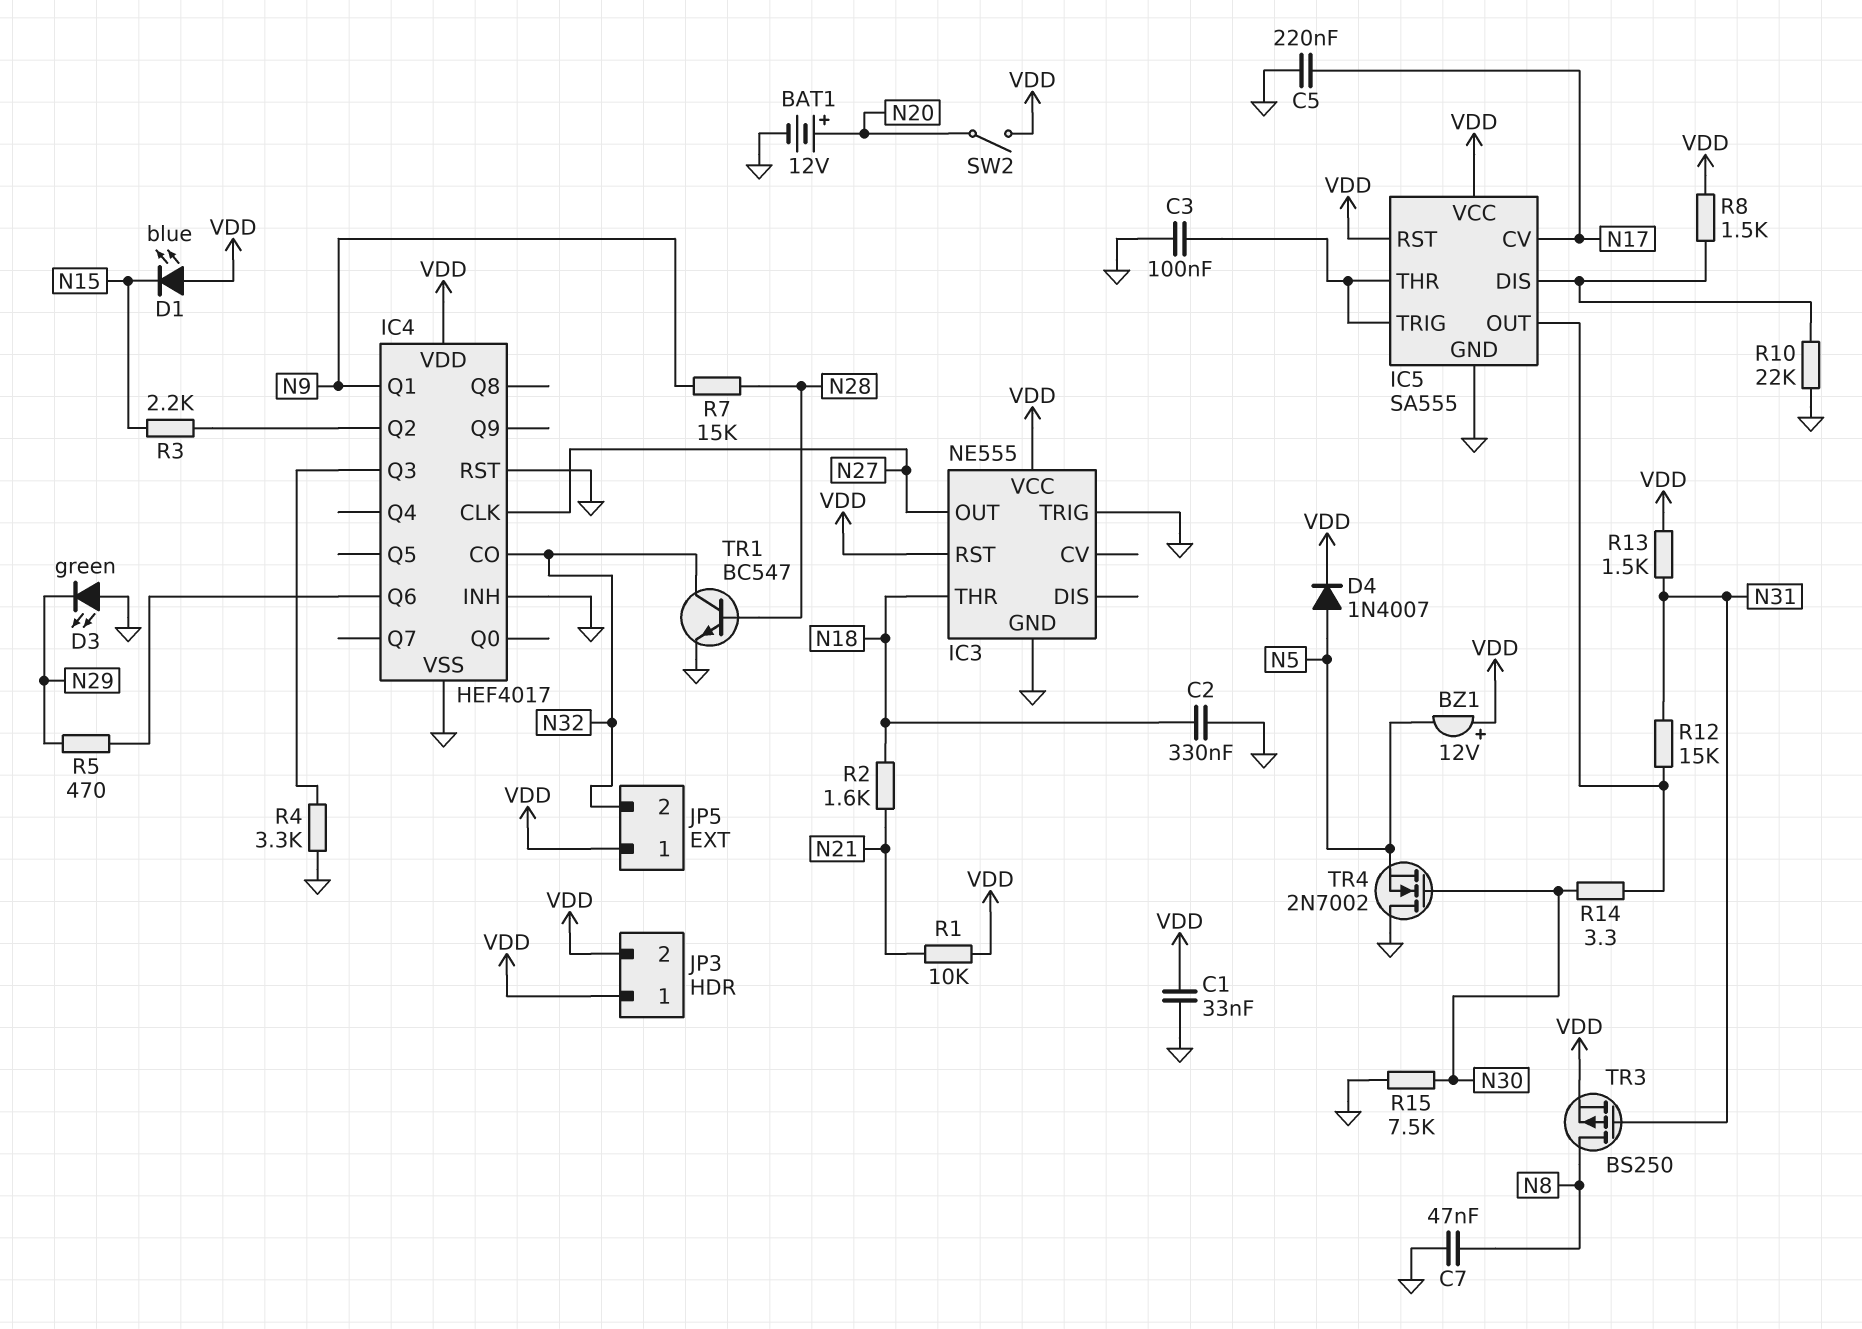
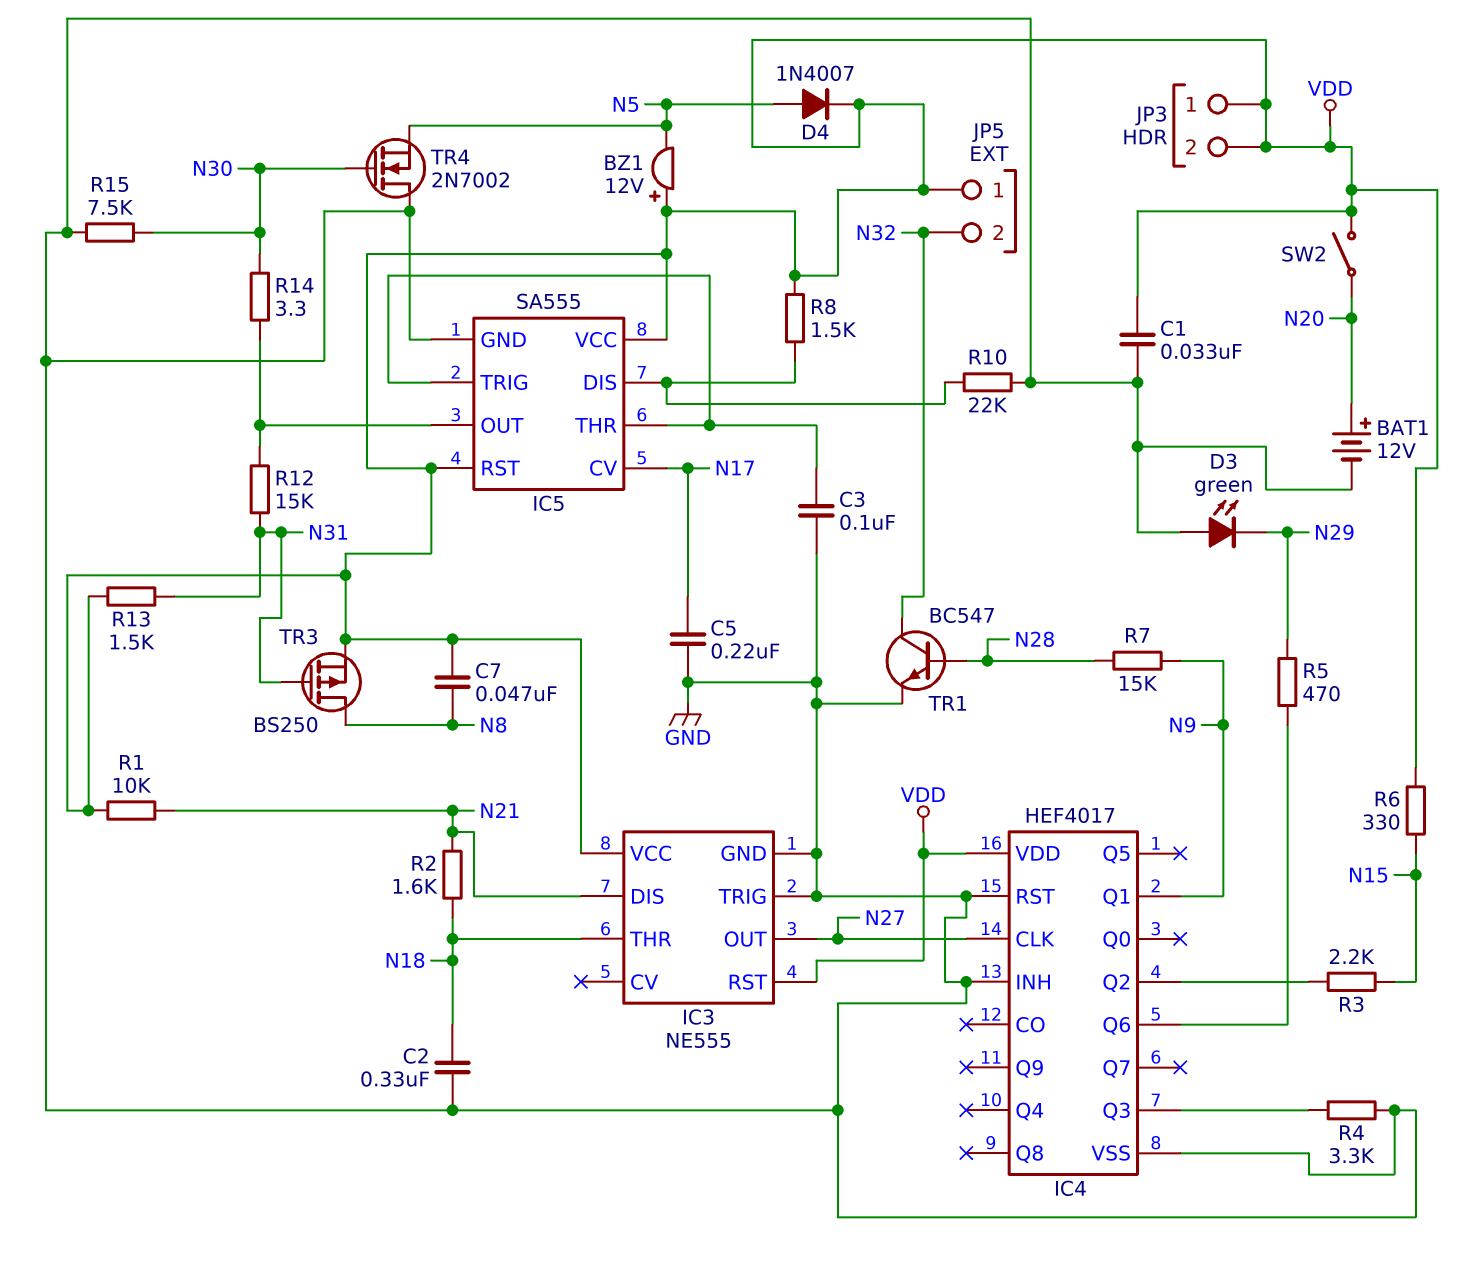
C7: 47nF (GND, N8) -> 47nF (N8, VDD)
D1: LED blue (A VDD, K N15) -> none
IC3 pin DIS: none -> N21
IC4 pin CO: N32 -> none
R6: none -> 330 (N15, VDD)

